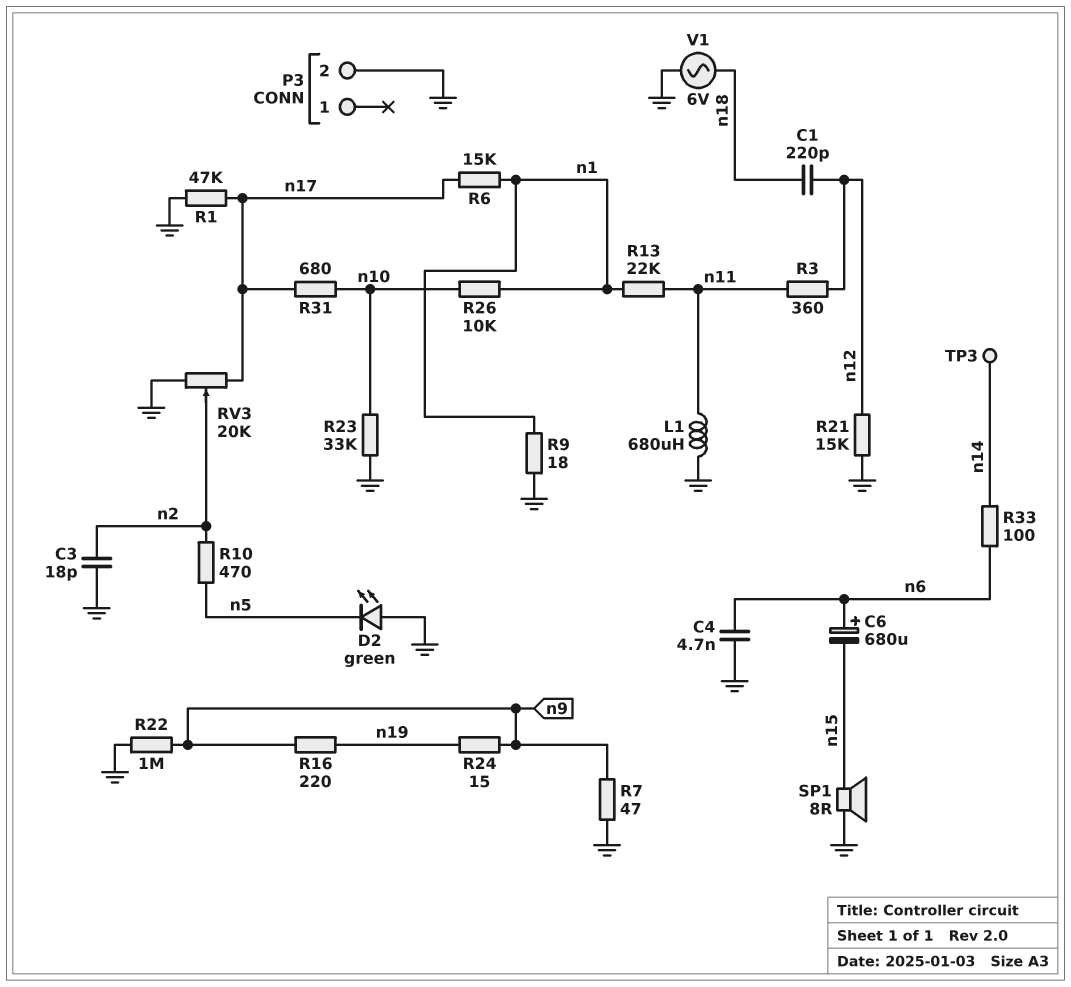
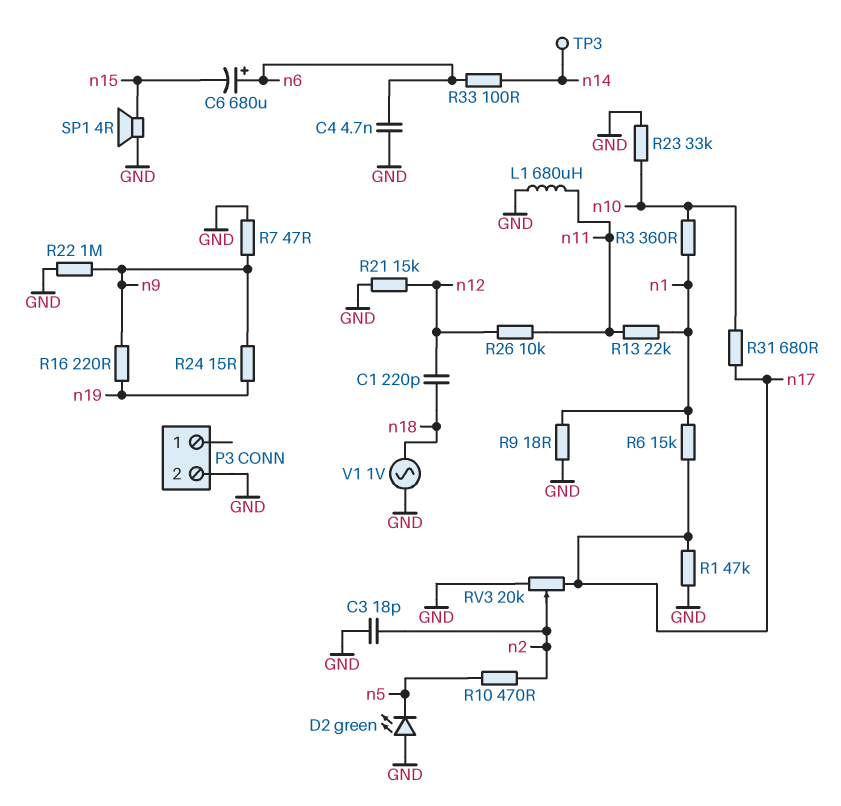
R3: 360 (n11, n12) -> 360 (n1, n10)
R26: 10k (n1, n10) -> 10k (n11, n12)
SP1: speaker 8R (GND, n15) -> speaker 4R (GND, n15)
V1: AC 6V (GND, n18) -> AC 1V (GND, n18)

